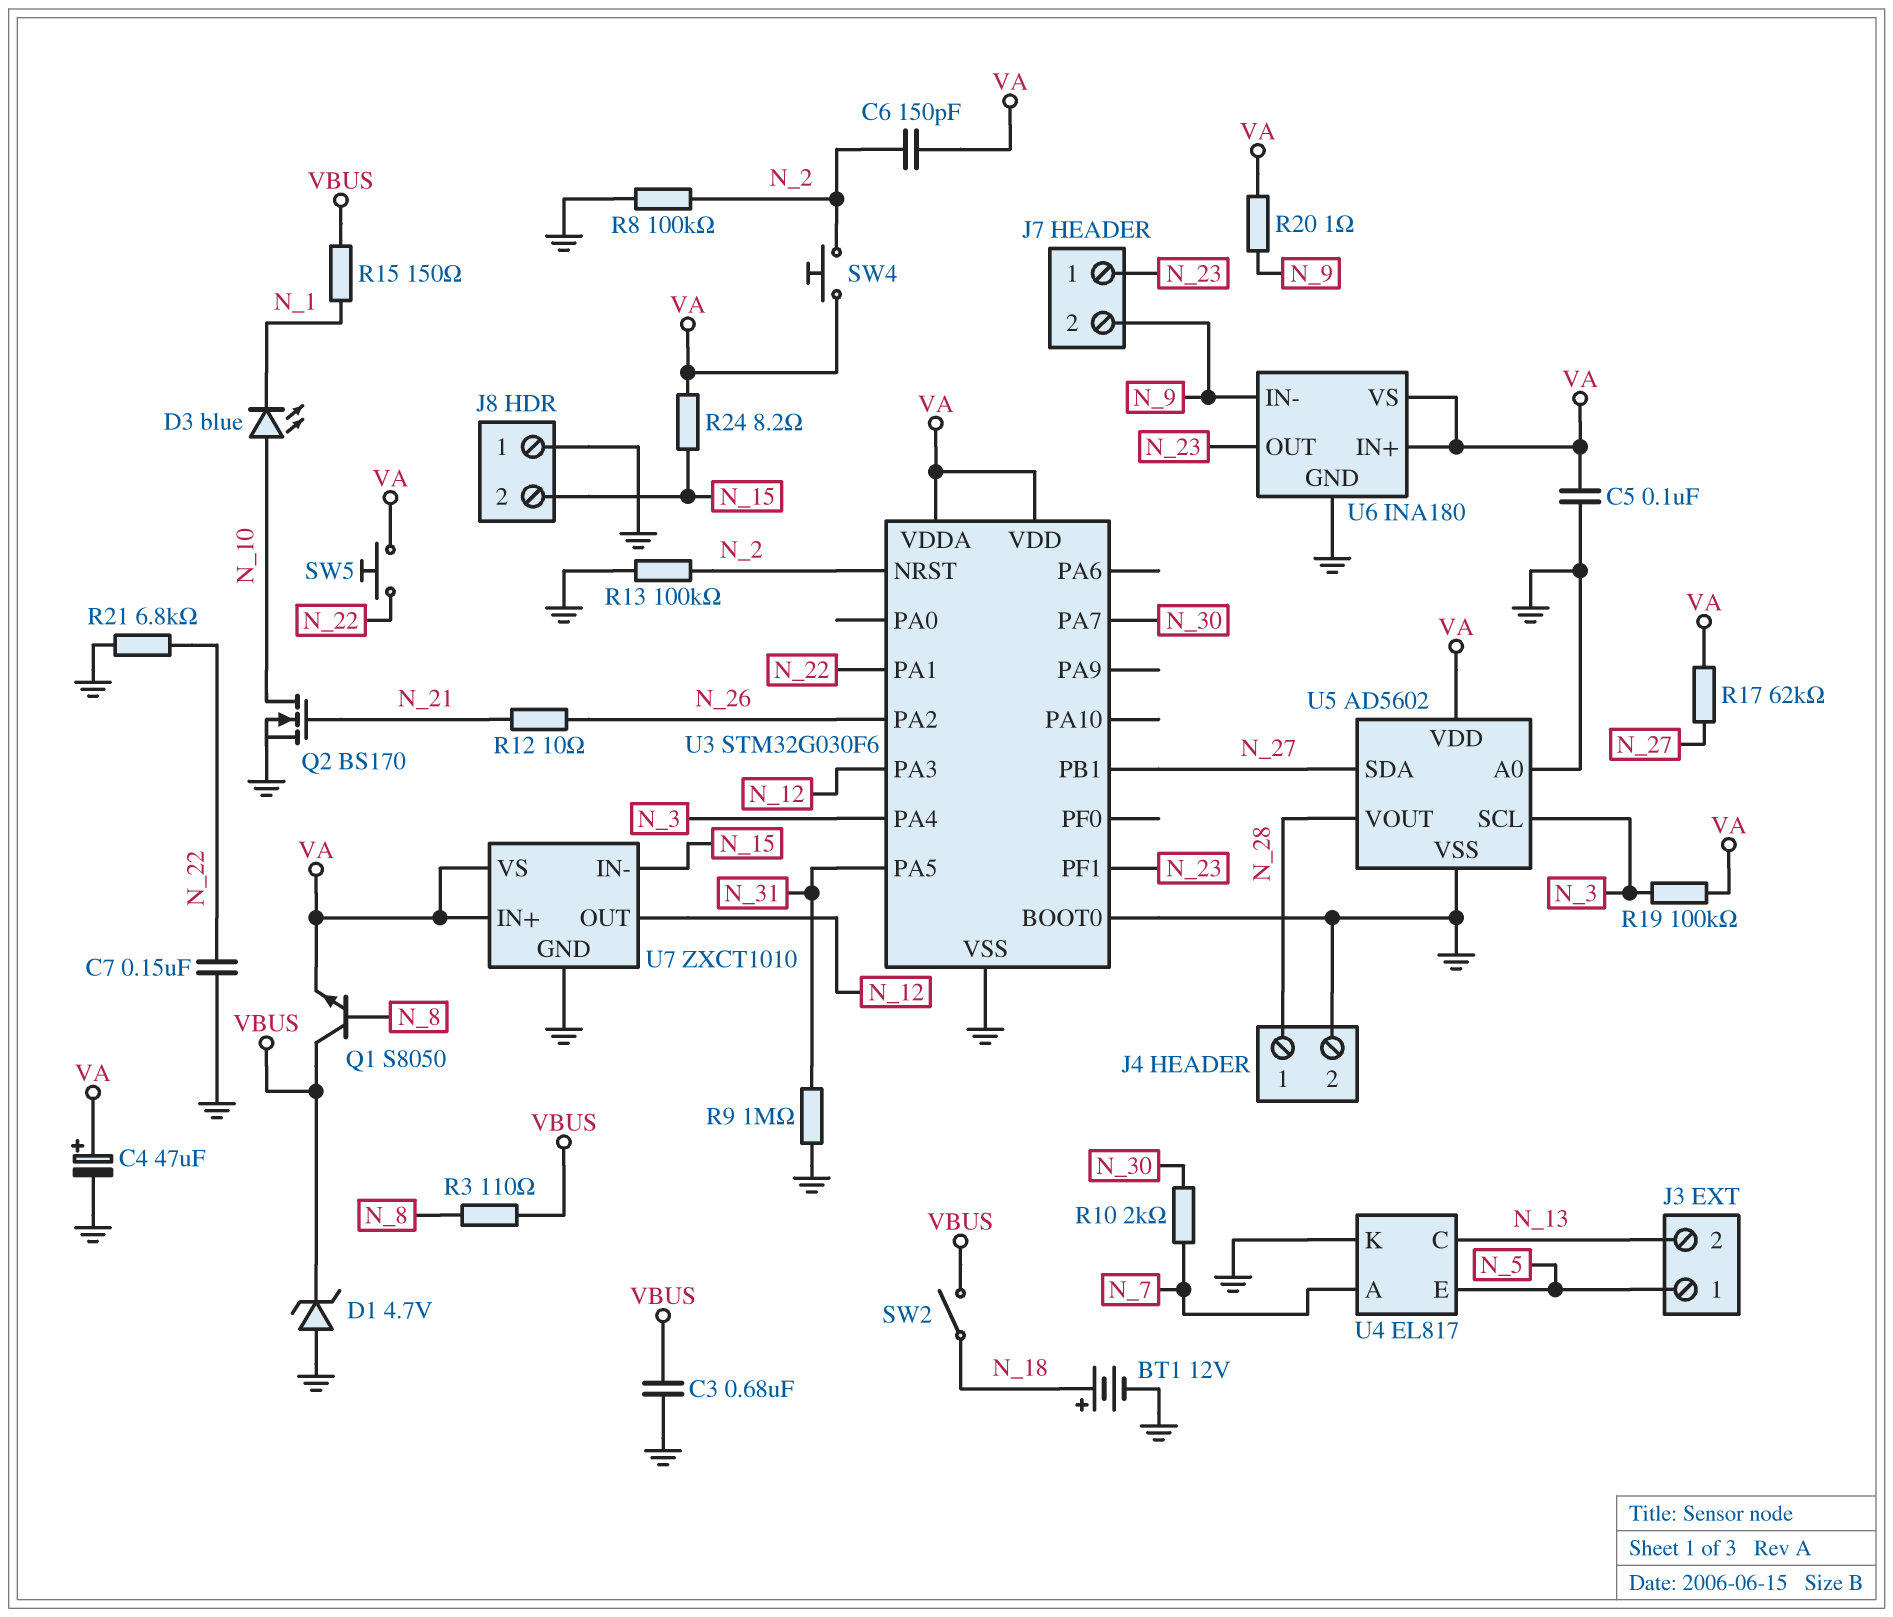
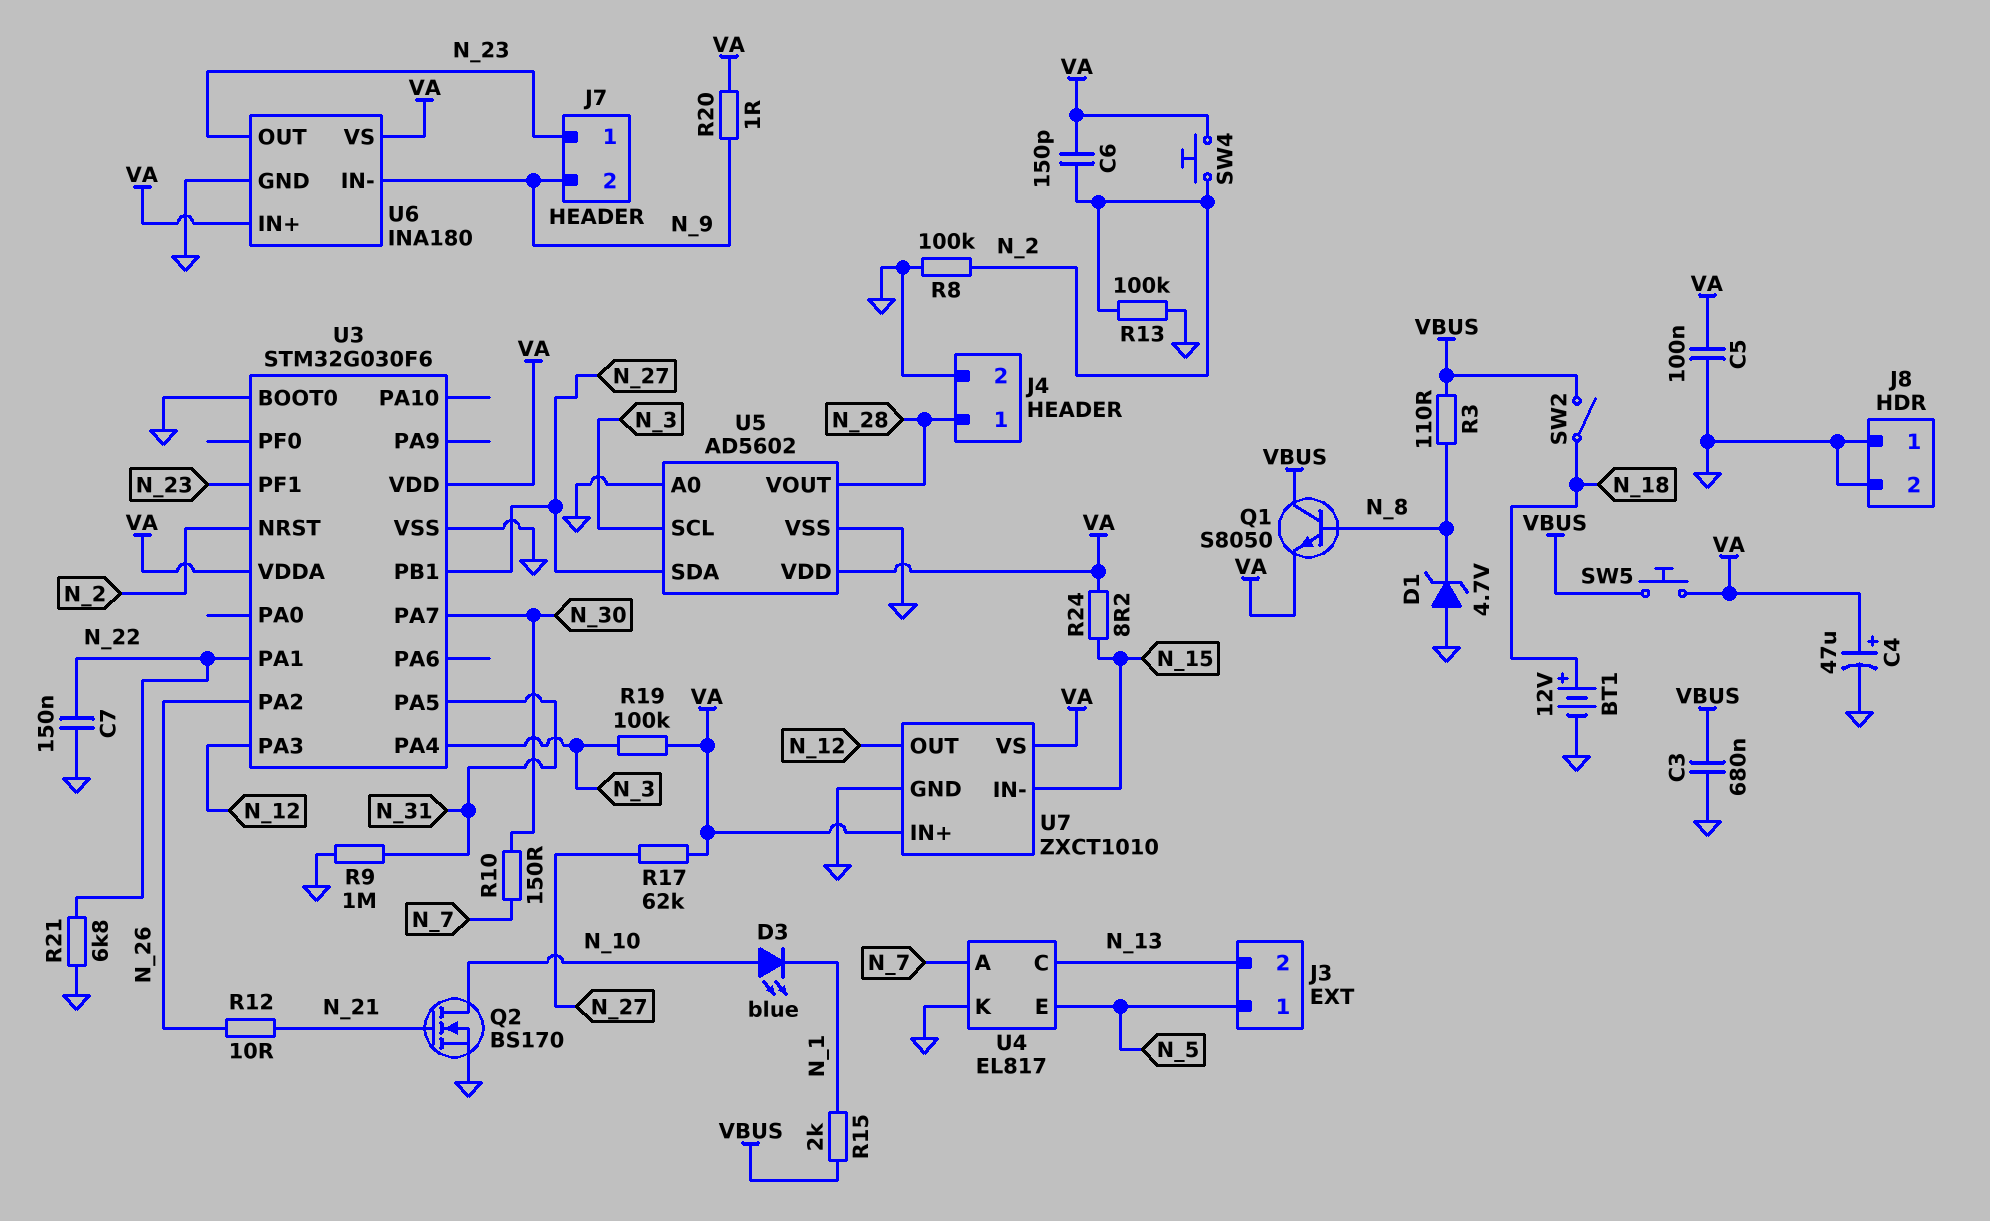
D1: zener 4.7V (A GND, K VBUS) -> zener 4.7V (A GND, K N_8)
J8 pin 2: N_15 -> GND
R10: 2k (N_7, N_30) -> 150 (N_7, N_30)
R15: 150 (N_1, VBUS) -> 2k (N_1, VBUS)
SW5: button (N_22, VA) -> button (VA, VBUS)

